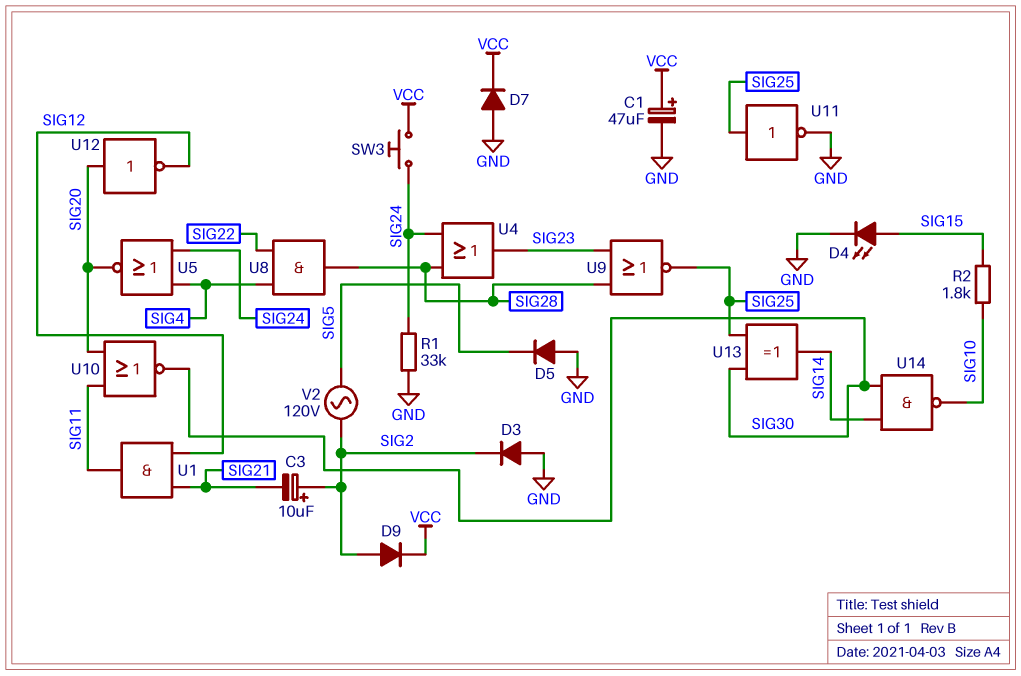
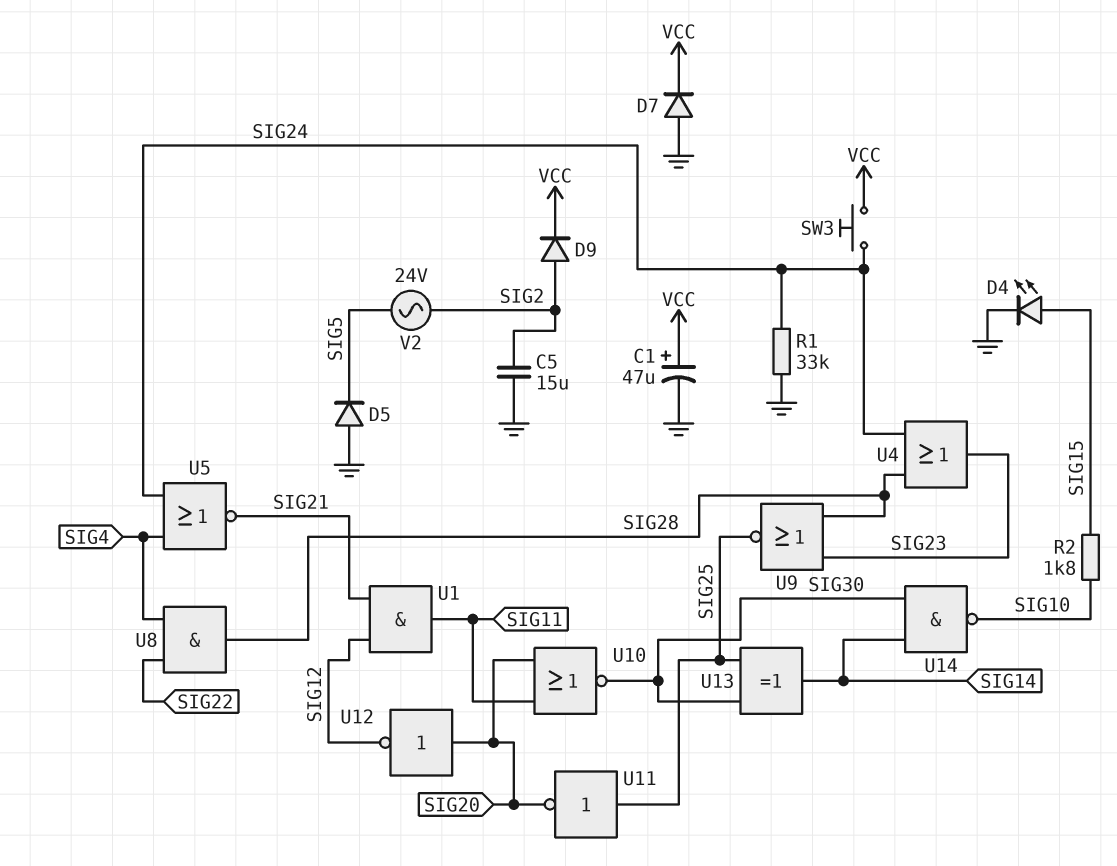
C3: 10uF (plus SIG2, minus SIG21) -> none
C5: none -> 15uF (GND, SIG2)
D3: diode (A GND, K SIG2) -> none
U5: NOR (in SIG4, in SIG24, out SIG20) -> NOR (in SIG4, in SIG24, out SIG21)
U11: NOT (in SIG25, out GND) -> NOT (in SIG25, out SIG20)
V2: AC 120V (SIG2, SIG5) -> AC 24V (SIG2, SIG5)

